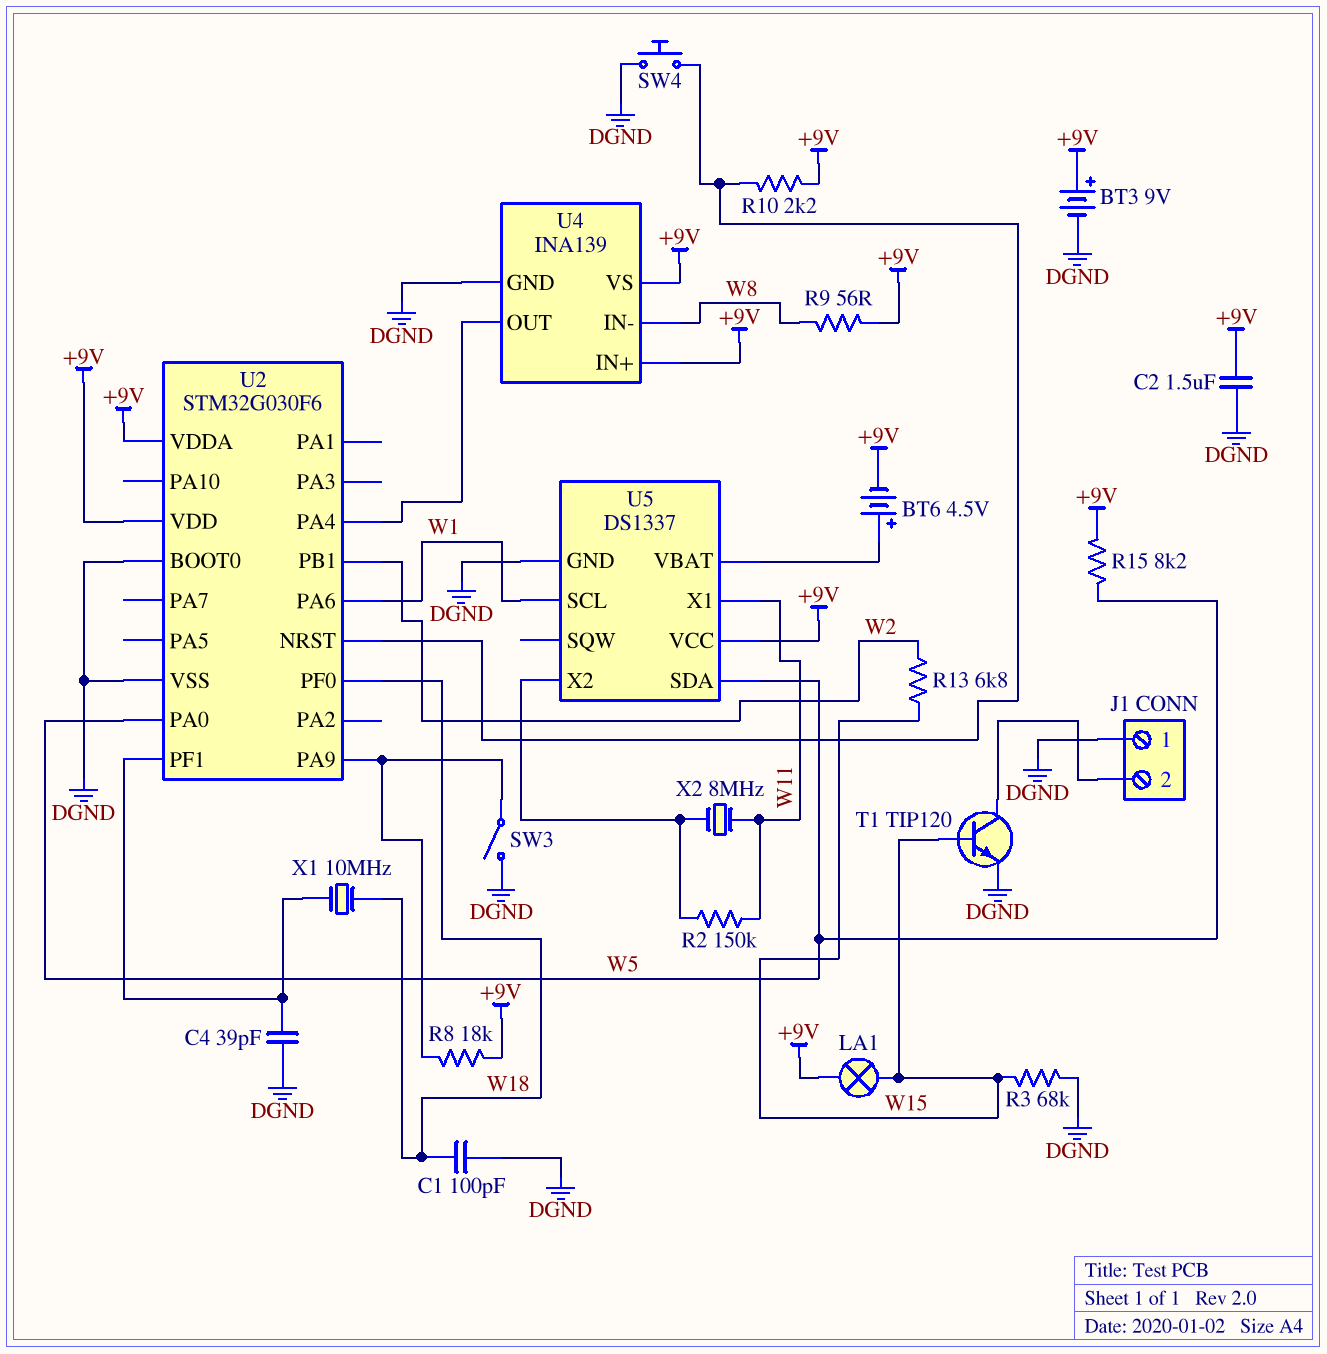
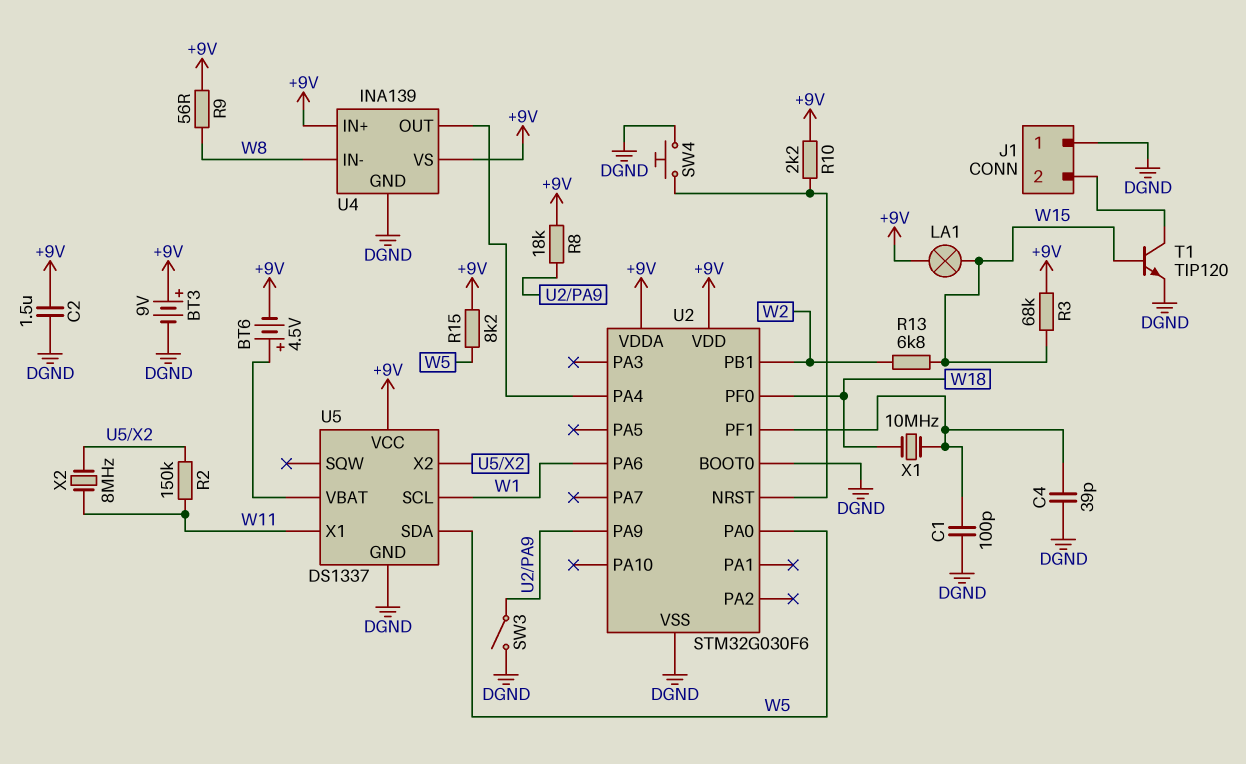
C1: 100pF (DGND, W18) -> 100pF (DGND, U2/PF1)
R3: 68k (DGND, W15) -> 68k (+9V, W15)

